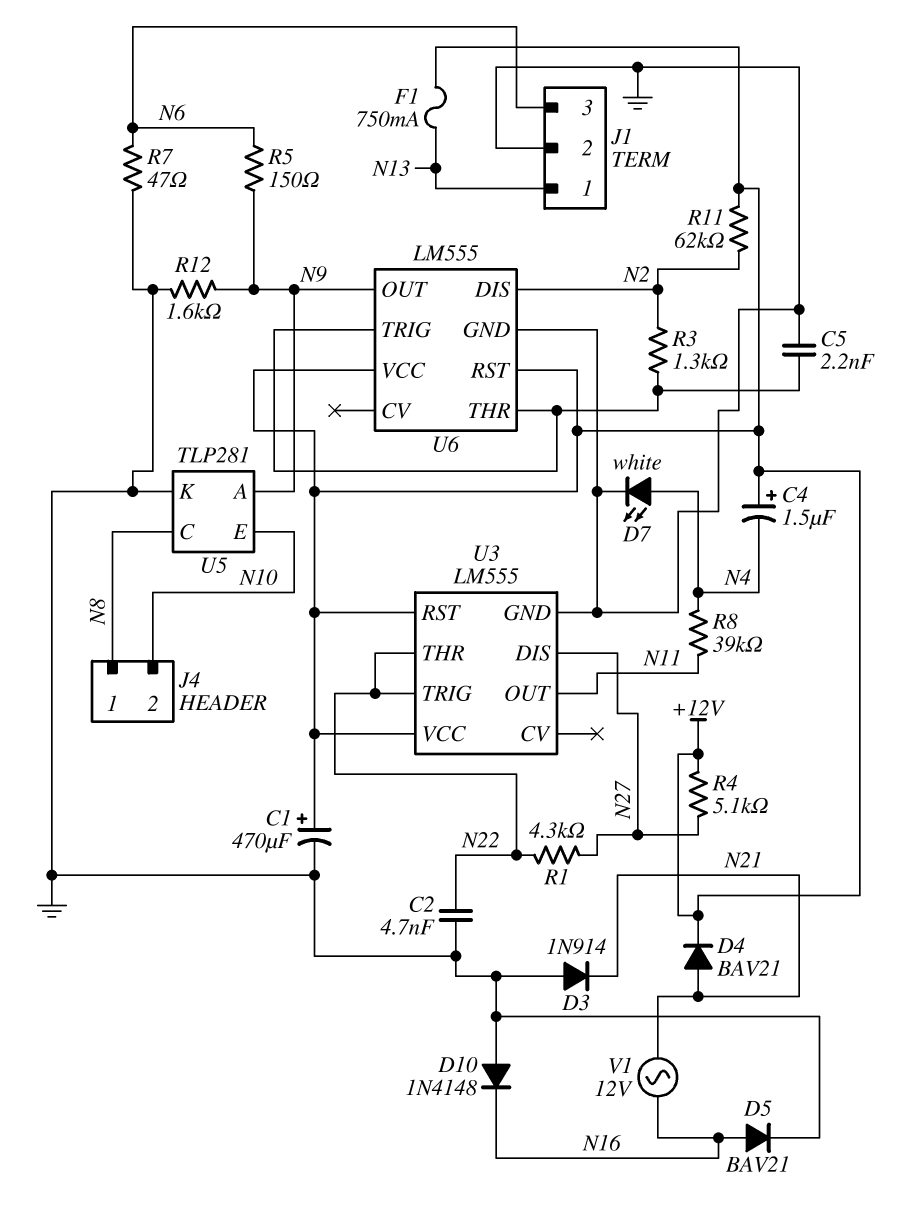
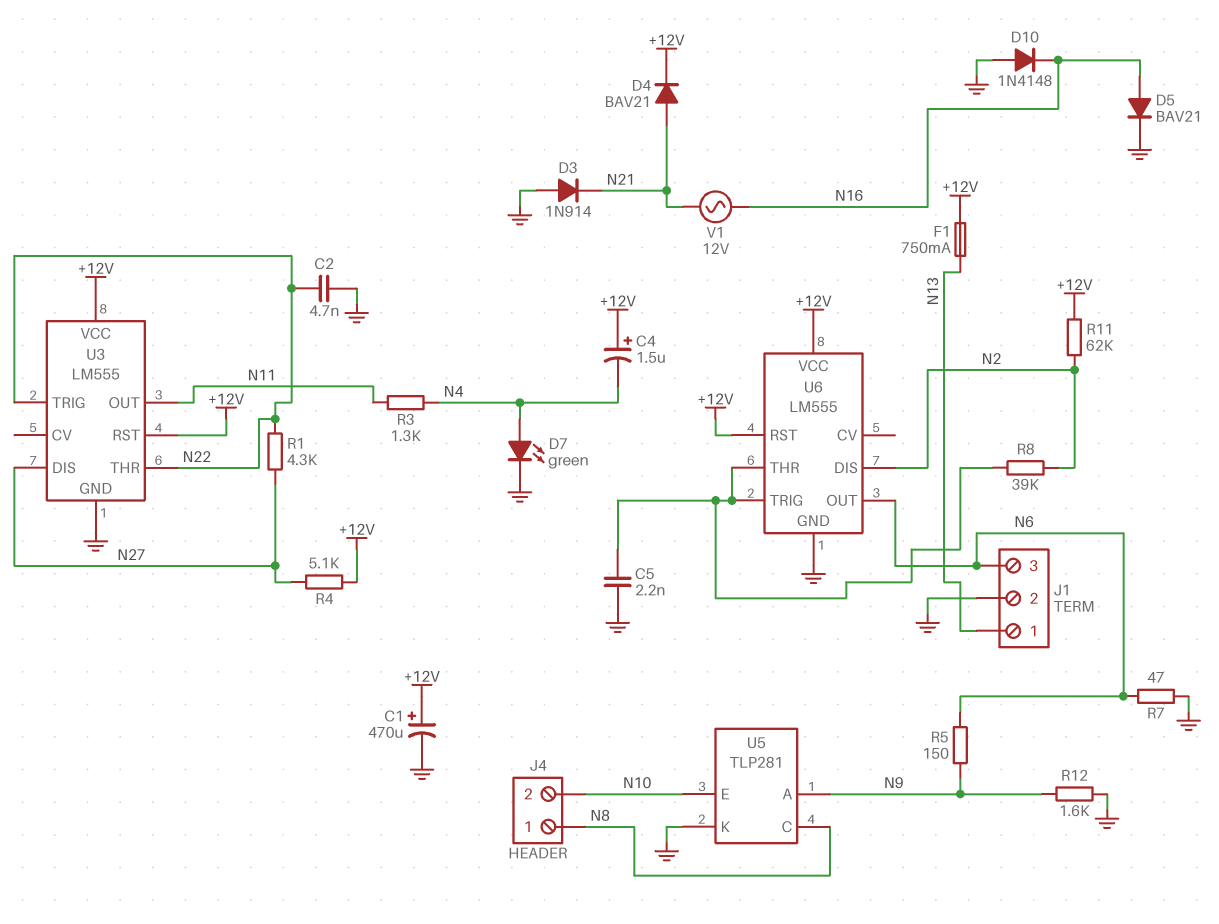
D7: LED white (A N4, K GND) -> LED green (A N4, K GND)
R3: 1.3k (N2, U6/THR) -> 1.3k (N4, N11)
R8: 39k (N4, N11) -> 39k (N2, U6/THR)
U6 pin OUT: N9 -> N6

